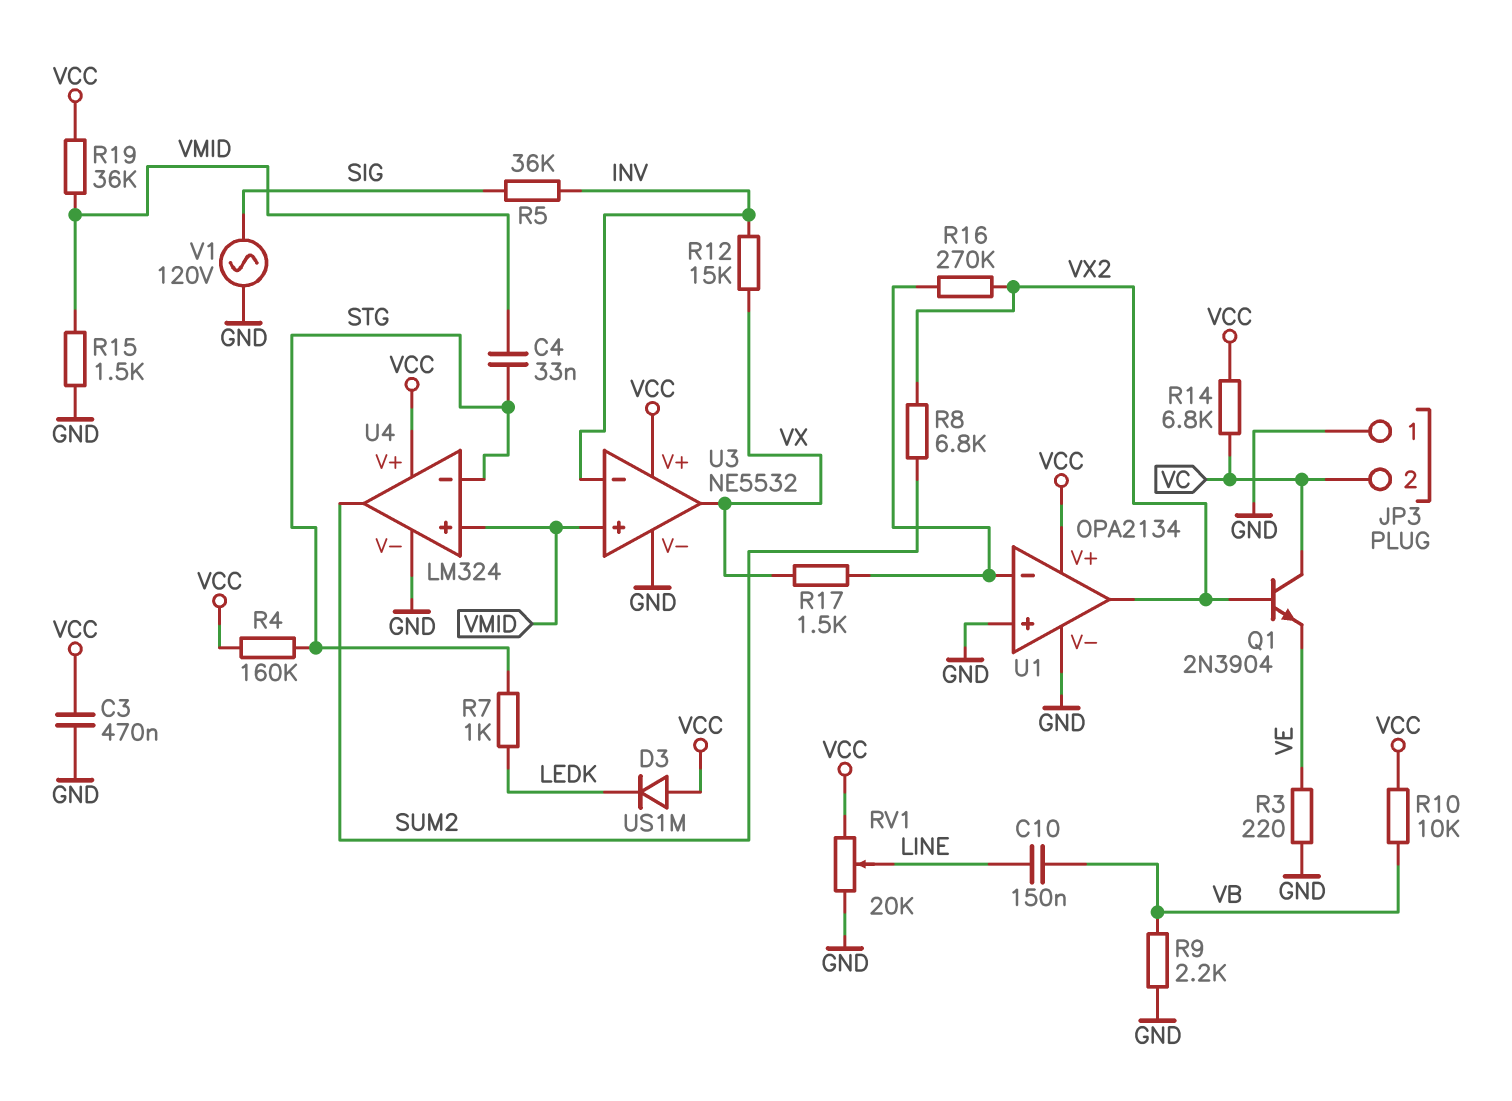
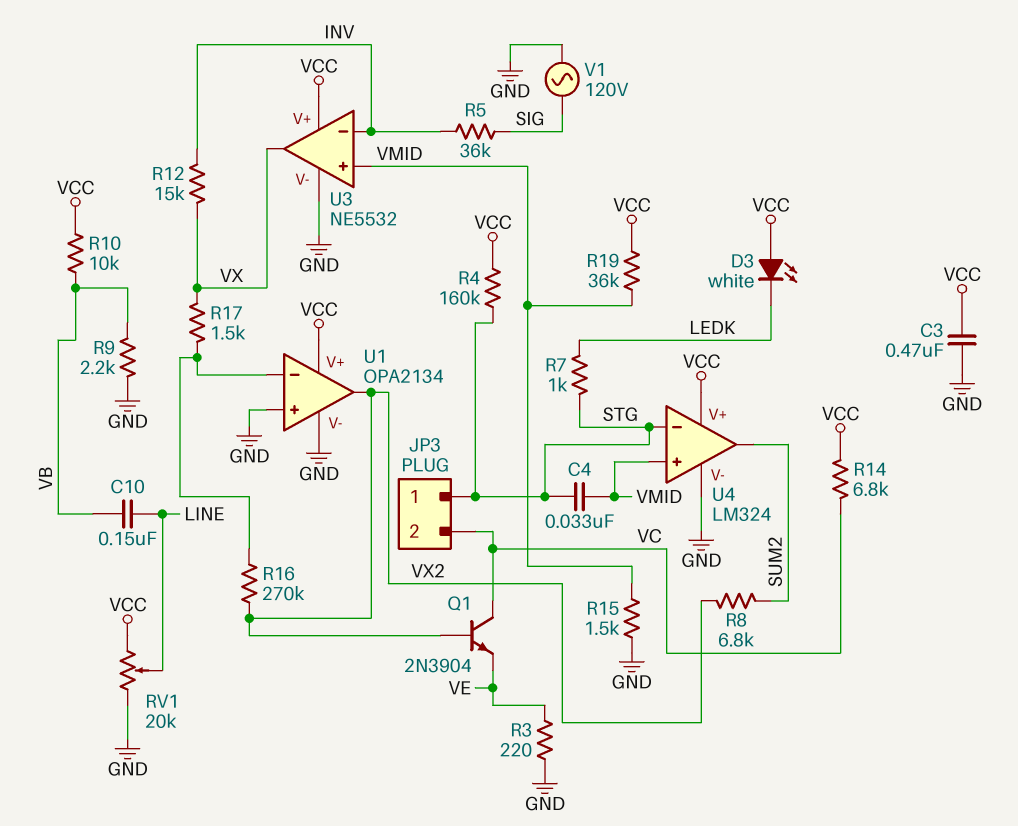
D3: diode US1M (A VCC, K LEDK) -> LED white (A VCC, K LEDK)
JP3 pin 1: GND -> STG

